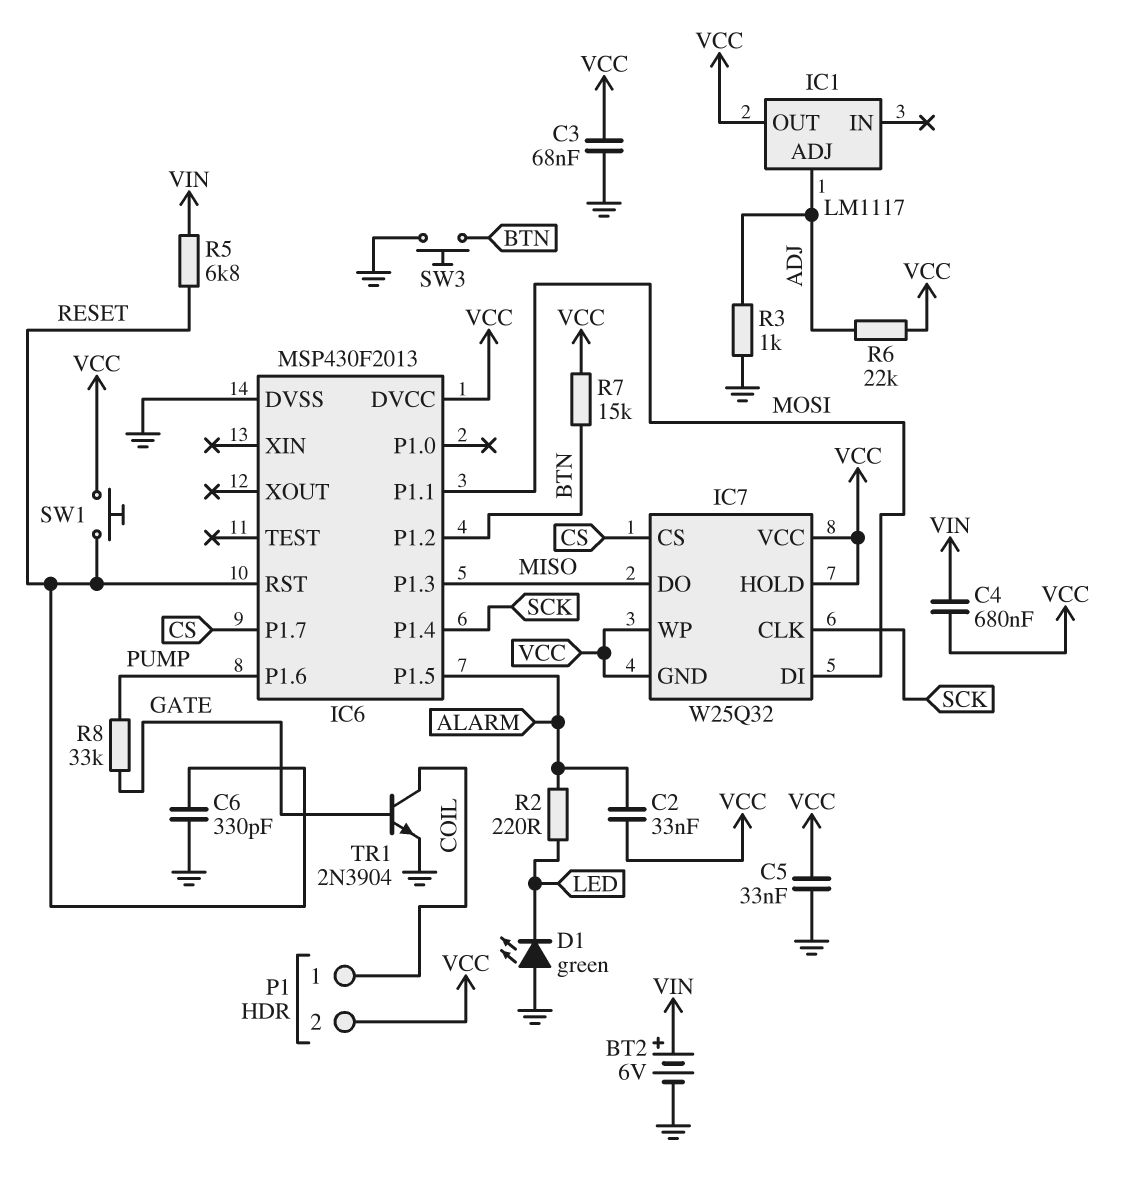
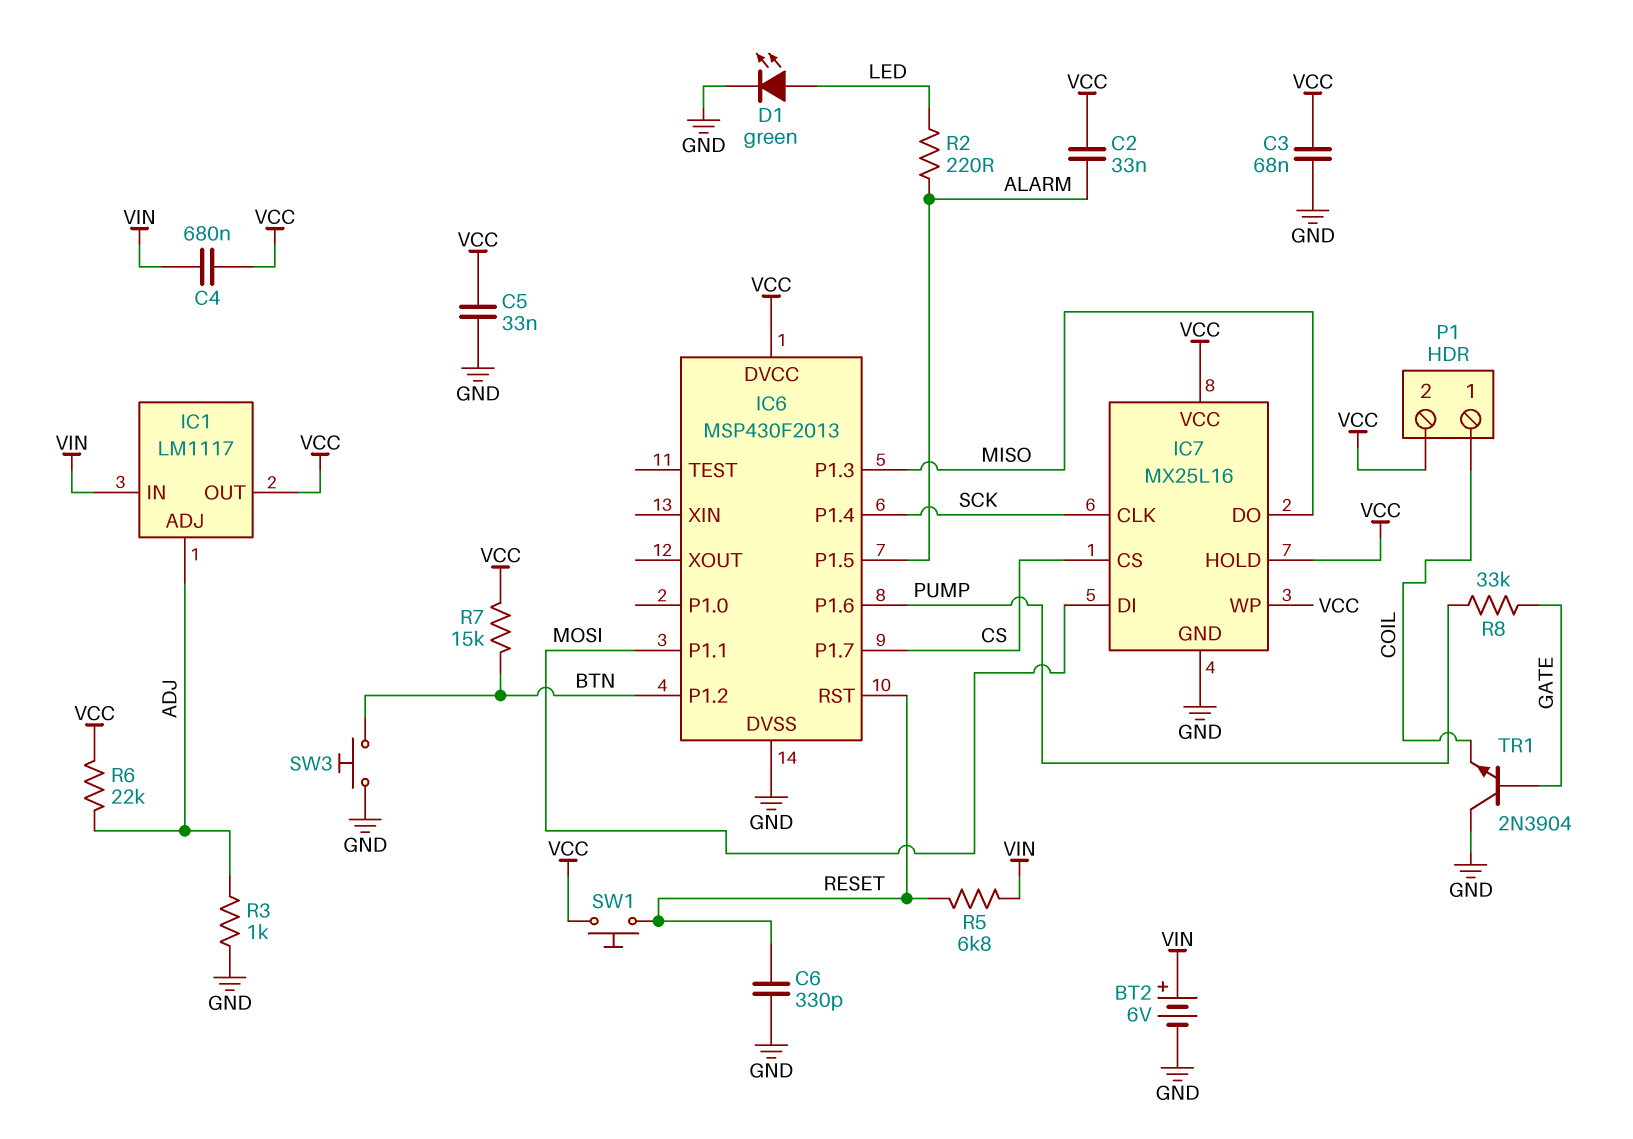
D1: LED green (A GND, K LED) -> LED green (A LED, K GND)
IC1 pin IN: none -> VIN
IC7: W25Q32 -> MX25L16
IC7 pin GND: VCC -> GND
TR1: NPN 2N3904 (B GATE, C COIL, E GND) -> NPN 2N3904 (B GATE, C GND, E COIL)

